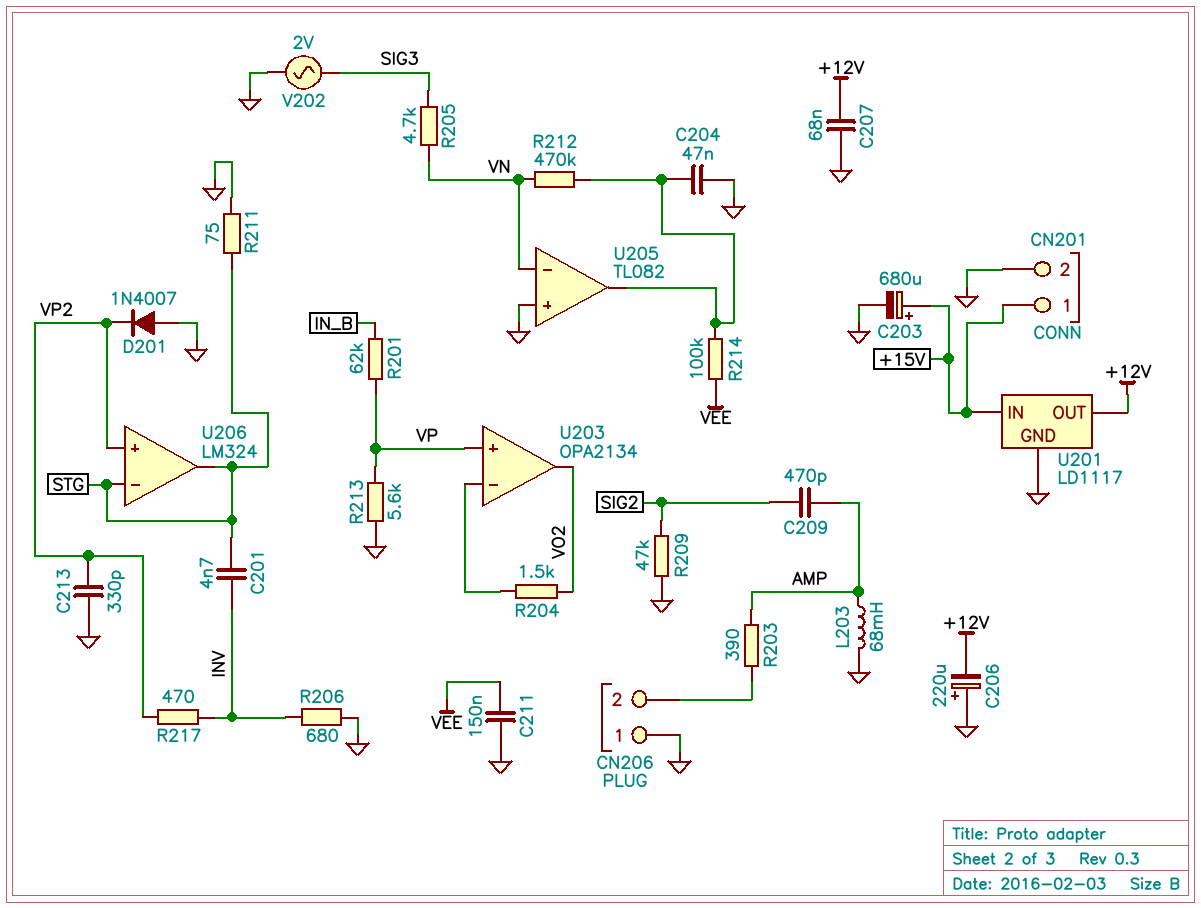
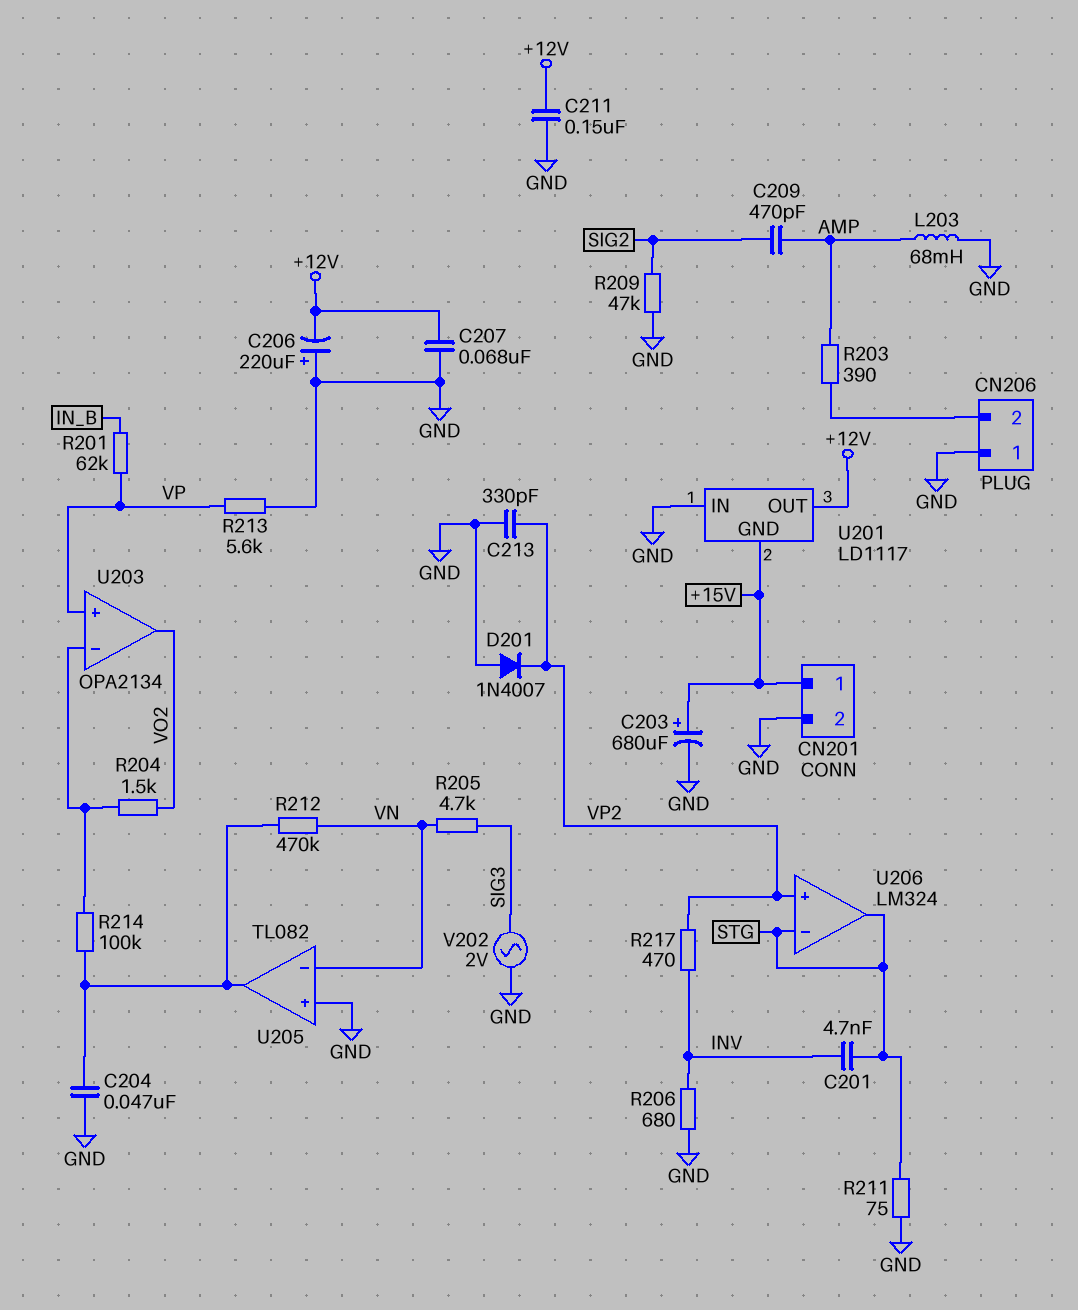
C211: 150nF (GND, VEE) -> 150nF (+12V, GND)
R214: 100k (U205/out, VEE) -> 100k (U203/in-, U205/out)
U201 pin GND: GND -> +15V
U201 pin IN: +15V -> GND

